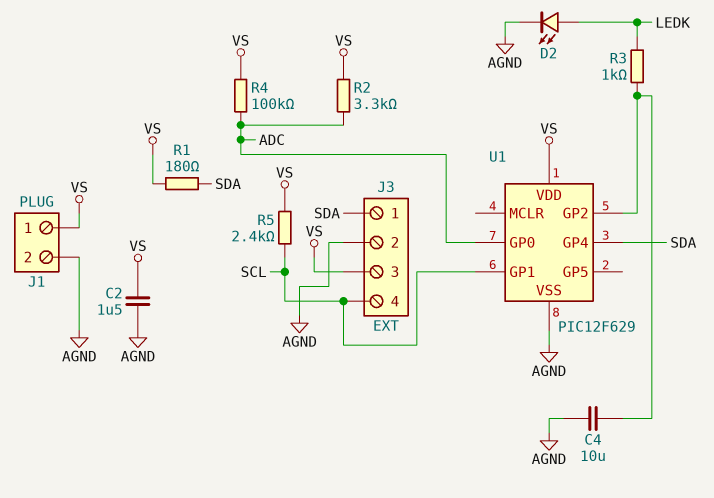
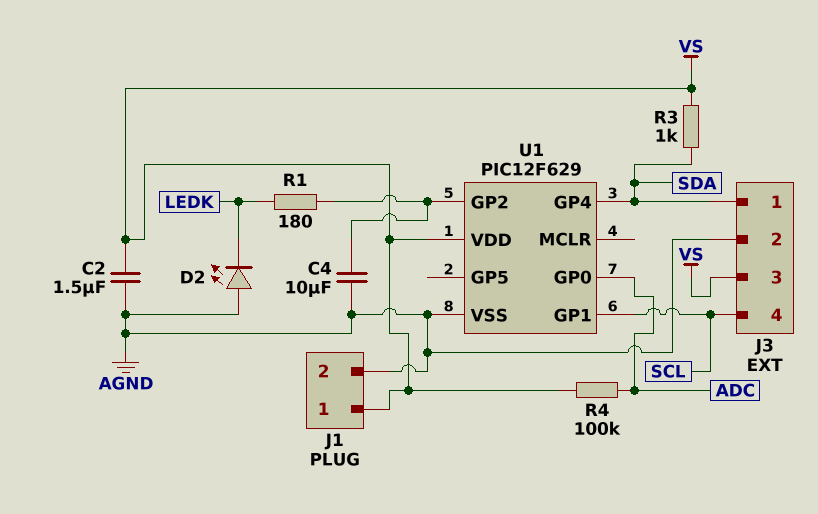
D2: LED (A LEDK, K AGND) -> LED (A AGND, K LEDK)
R1: 180 (SDA, VS) -> 180 (LEDK, U1/GP2)
R2: 3.3k (ADC, VS) -> none
R3: 1k (LEDK, U1/GP2) -> 1k (SDA, VS)
R5: 2.4k (SCL, VS) -> none

